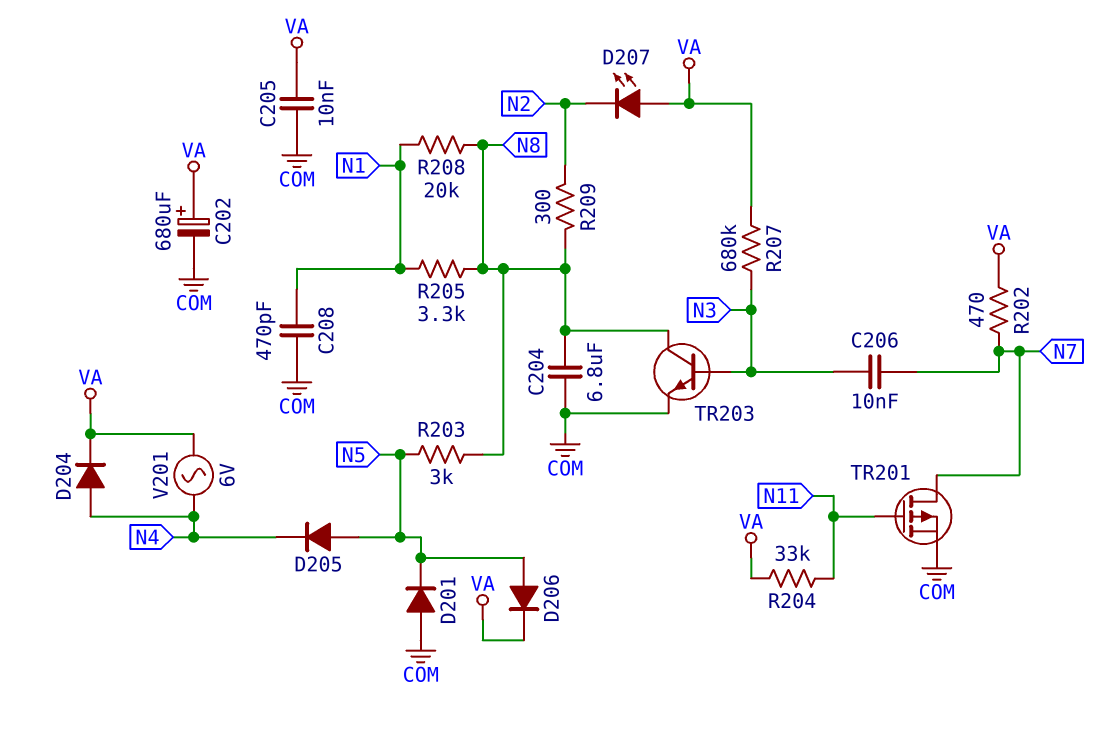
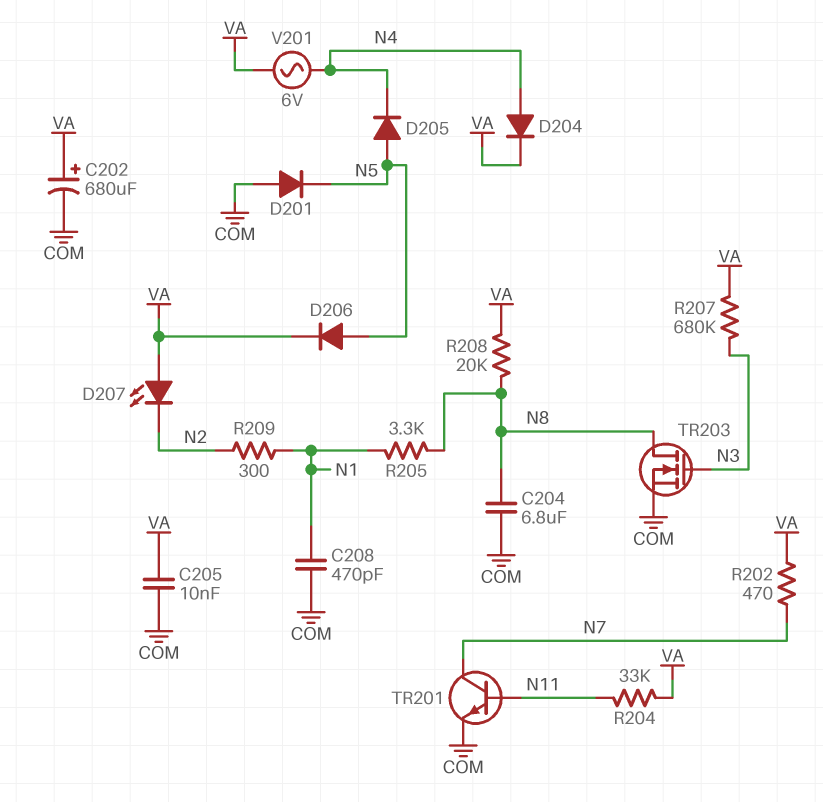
C206: 10nF (N3, N7) -> none
R203: 3k (N5, N8) -> none
R208: 20k (N1, N8) -> 20k (N8, VA)
R209: 300 (N2, N8) -> 300 (N1, N2)
TR201: PMOS (G N11, D N7, S COM) -> NPN (B N11, C N7, E COM)
TR203: NPN (B N3, C N8, E COM) -> NMOS (G N3, D N8, S COM)

